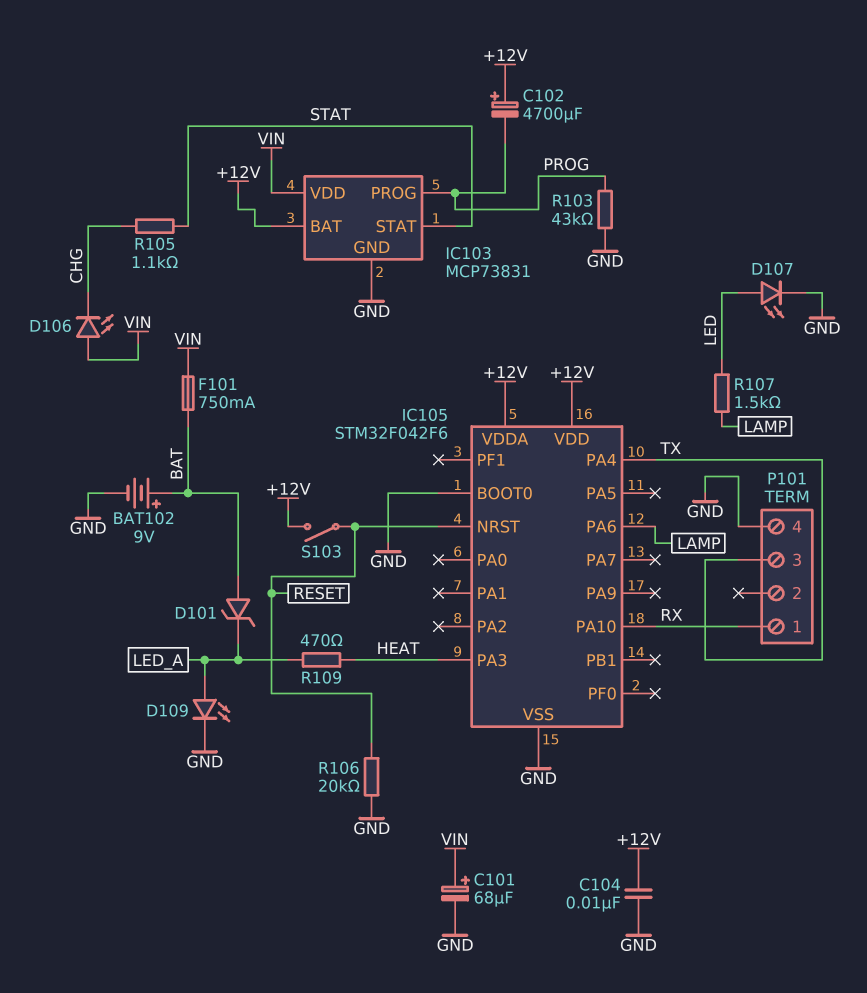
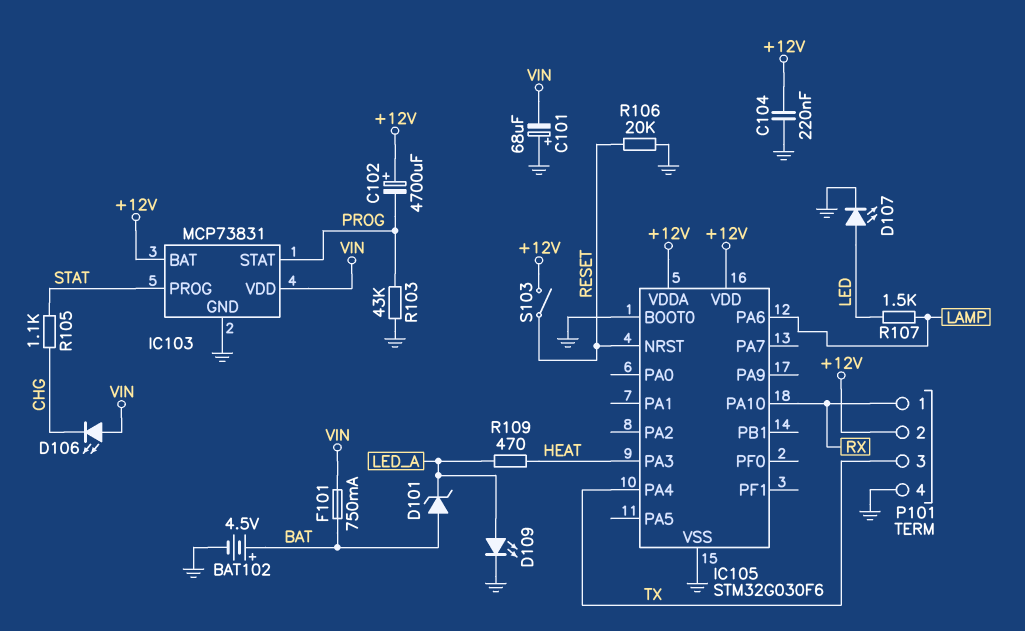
BAT102: 9V (plus BAT, minus GND) -> 4.5V (plus BAT, minus GND)
C101: 68uF (plus VIN, minus GND) -> 68uF (plus GND, minus VIN)
C104: 10nF (+12V, GND) -> 220nF (+12V, GND)
IC103 pin PROG: PROG -> STAT
IC103 pin STAT: STAT -> PROG
IC105: STM32F042F6 -> STM32G030F6
P101 pin 2: none -> +12V

